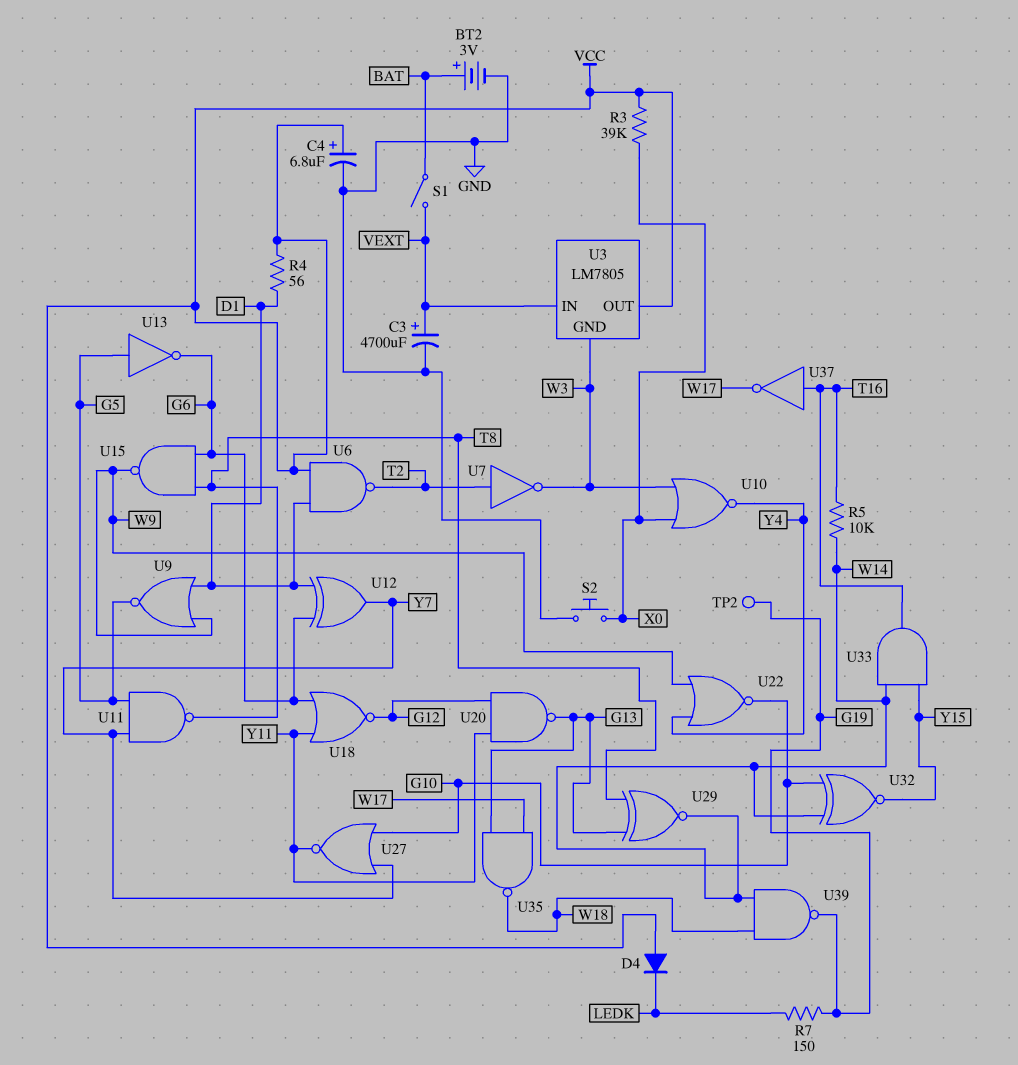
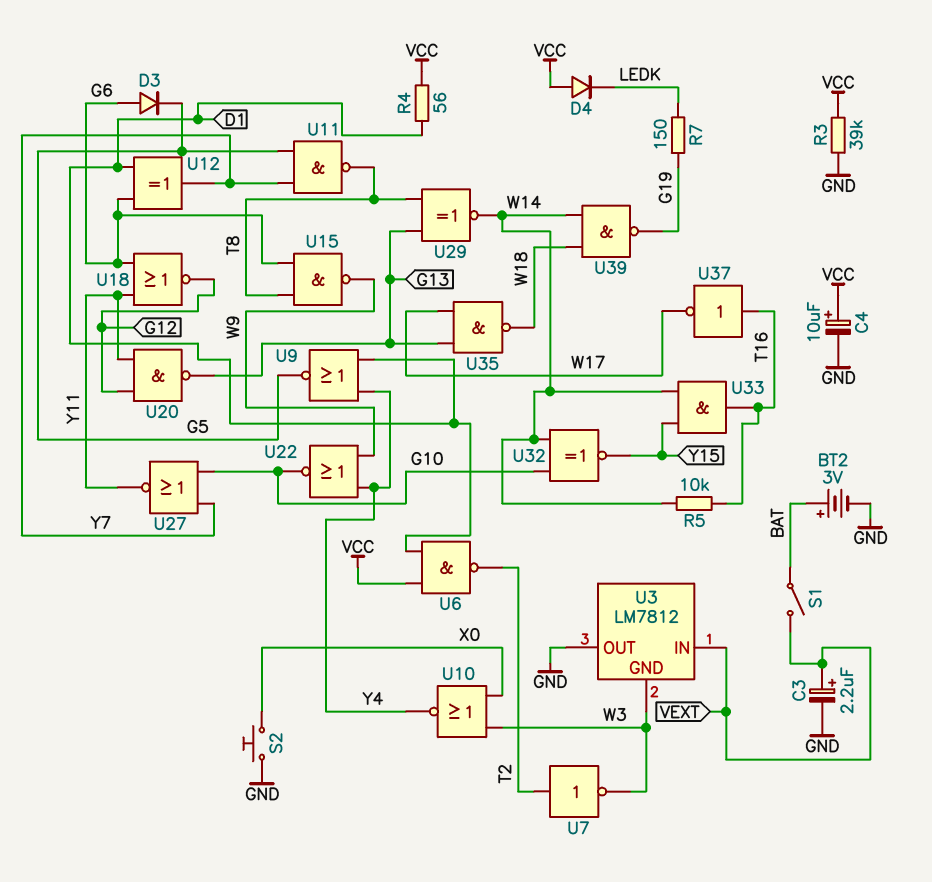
C3: 4700uF (plus VEXT, minus GND) -> 2.2uF (plus VEXT, minus GND)
C4: 6.8uF (plus VCC, minus GND) -> 10uF (plus VCC, minus GND)
D3: none -> diode (A G6, K G5)
R3: 39k (VCC, X0) -> 39k (GND, VCC)
TP2: test point (G19) -> none
U3: LM7805 -> LM7812
U3 pin OUT: VCC -> GND
U9: NOR (in D1, in W9, out G5) -> NOR (in D1, in Y4, out G5)
U13: NOT (in G5, out G6) -> none

